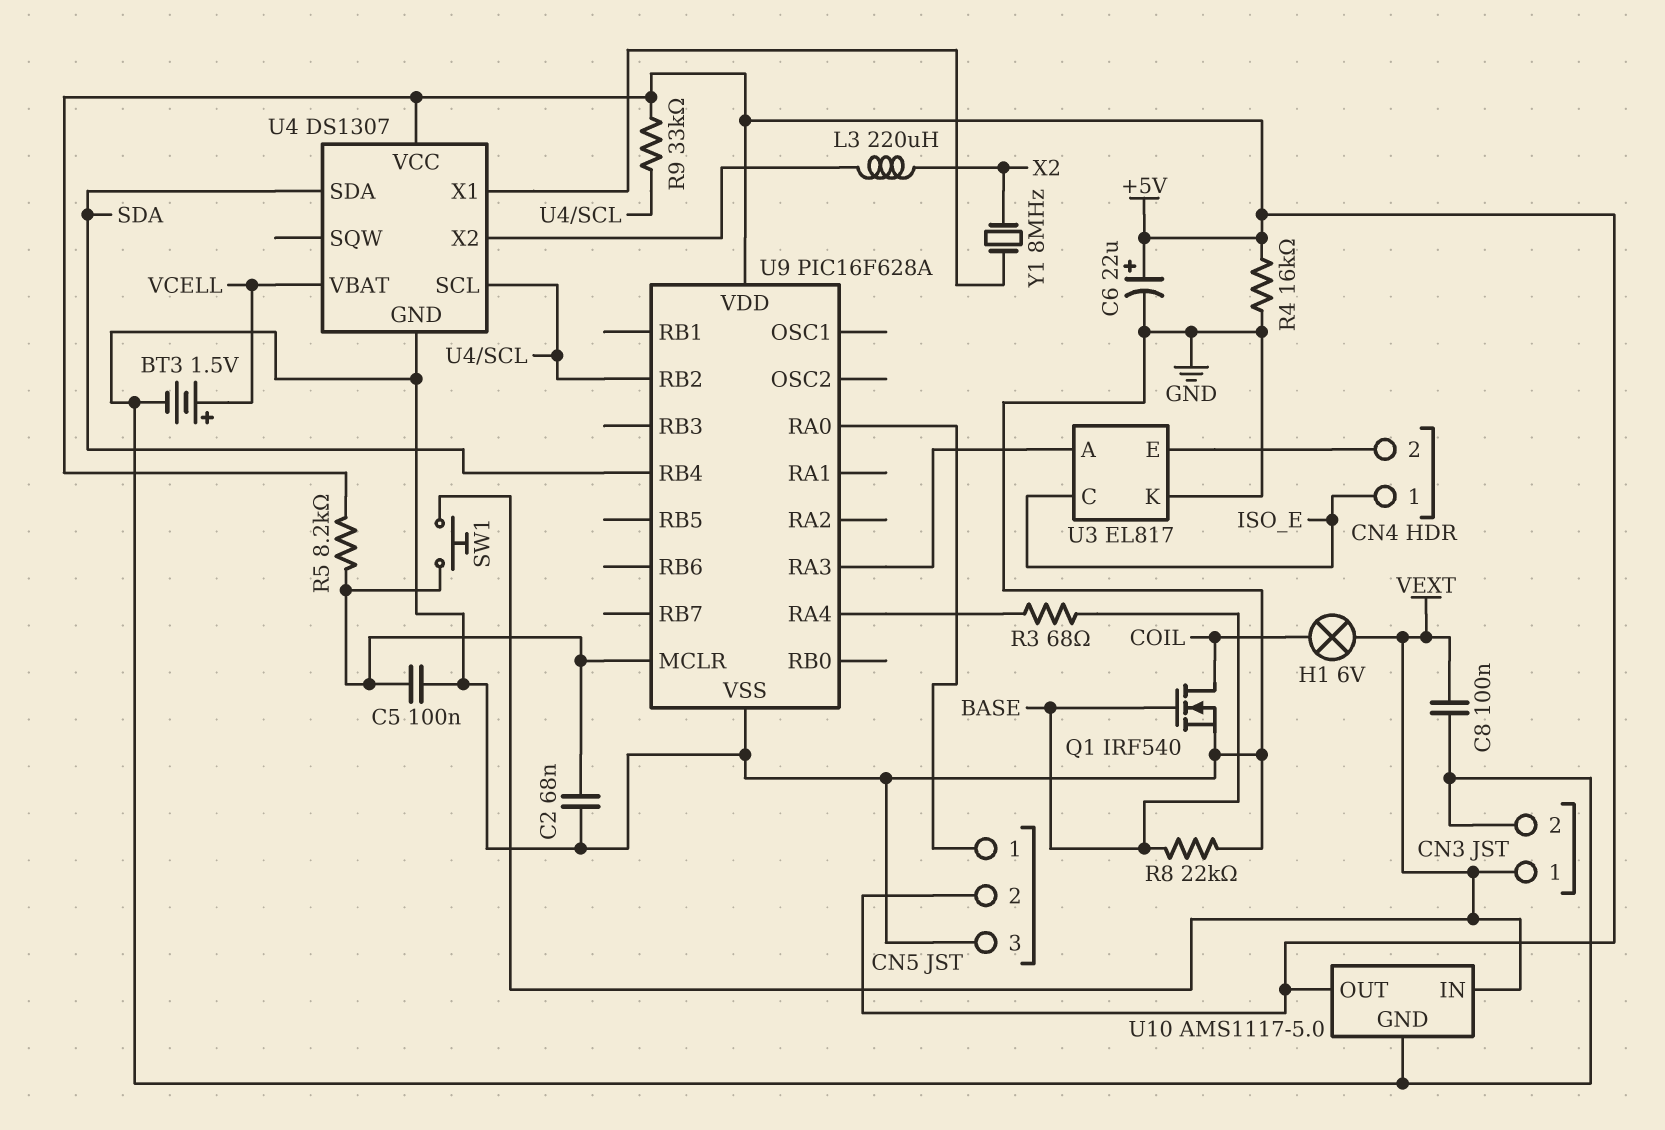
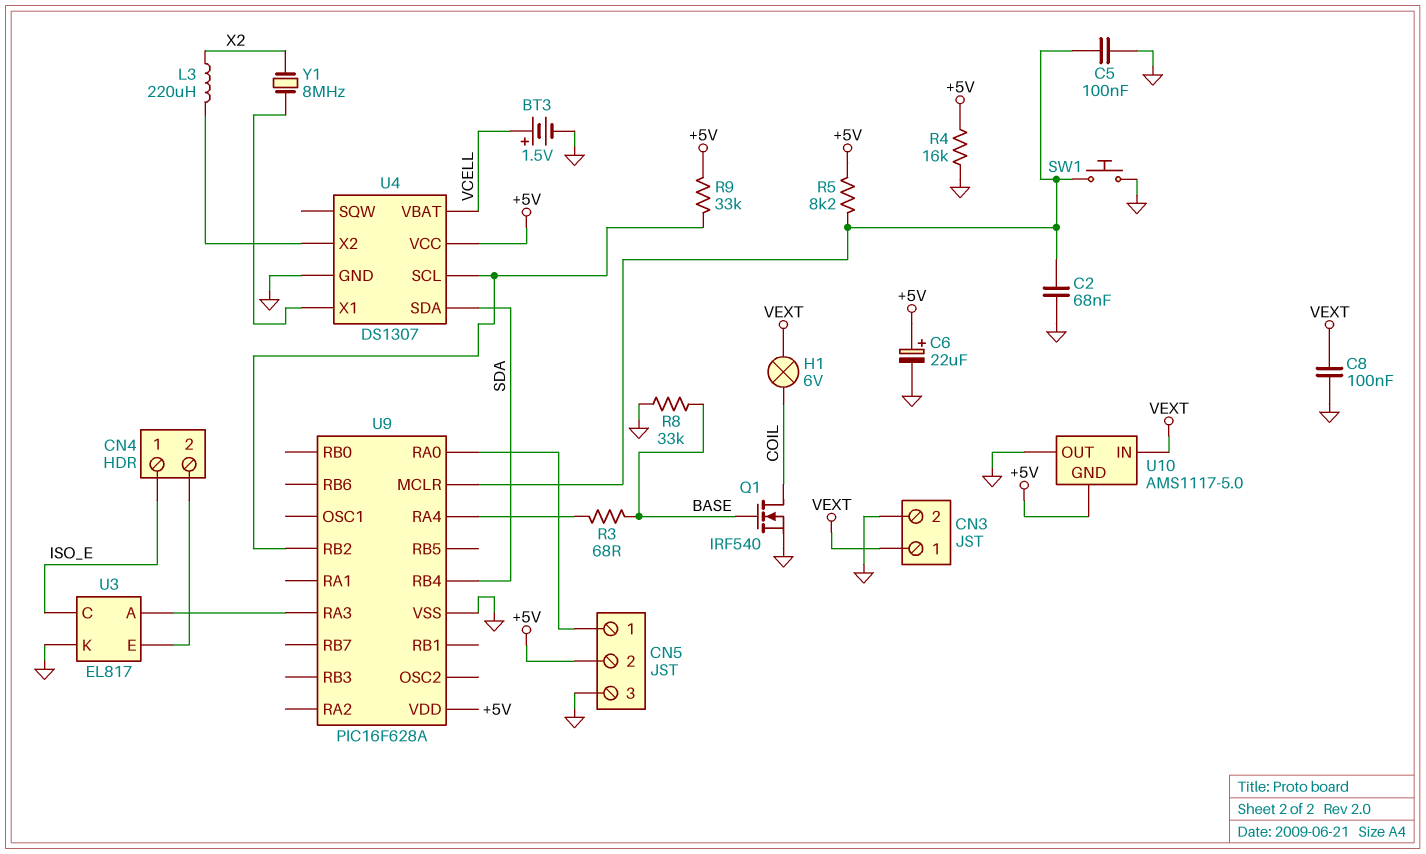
R8: 22k (BASE, GND) -> 33k (BASE, GND)
SW1: button (U9/MCLR, VEXT) -> button (GND, U9/MCLR)
U10 pin GND: GND -> +5V
U10 pin OUT: +5V -> GND

